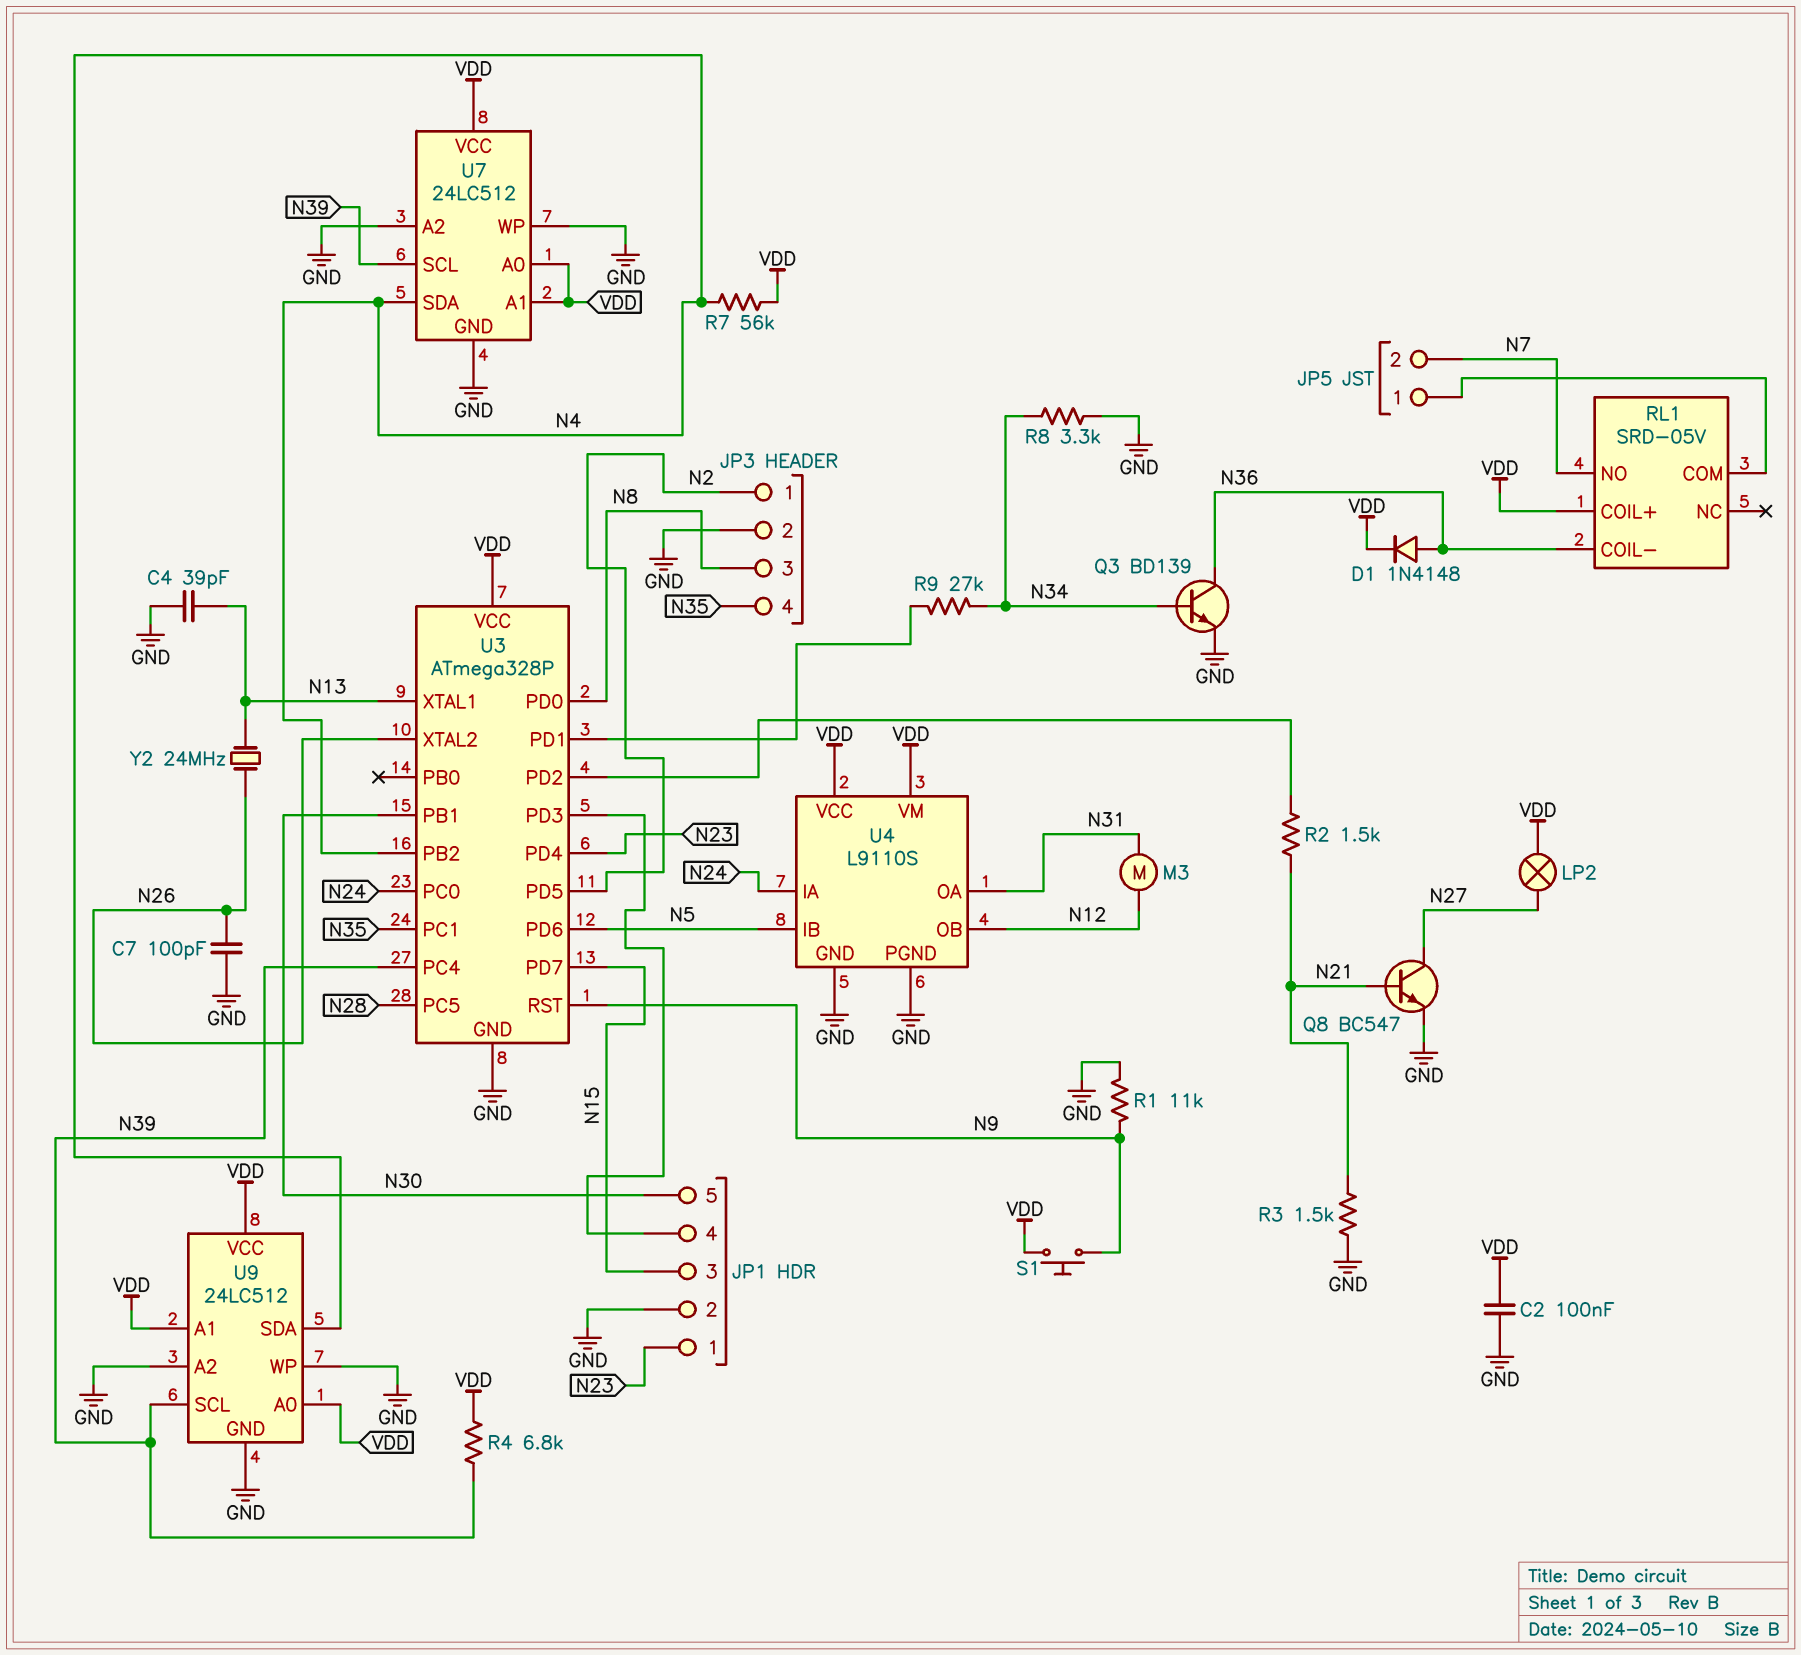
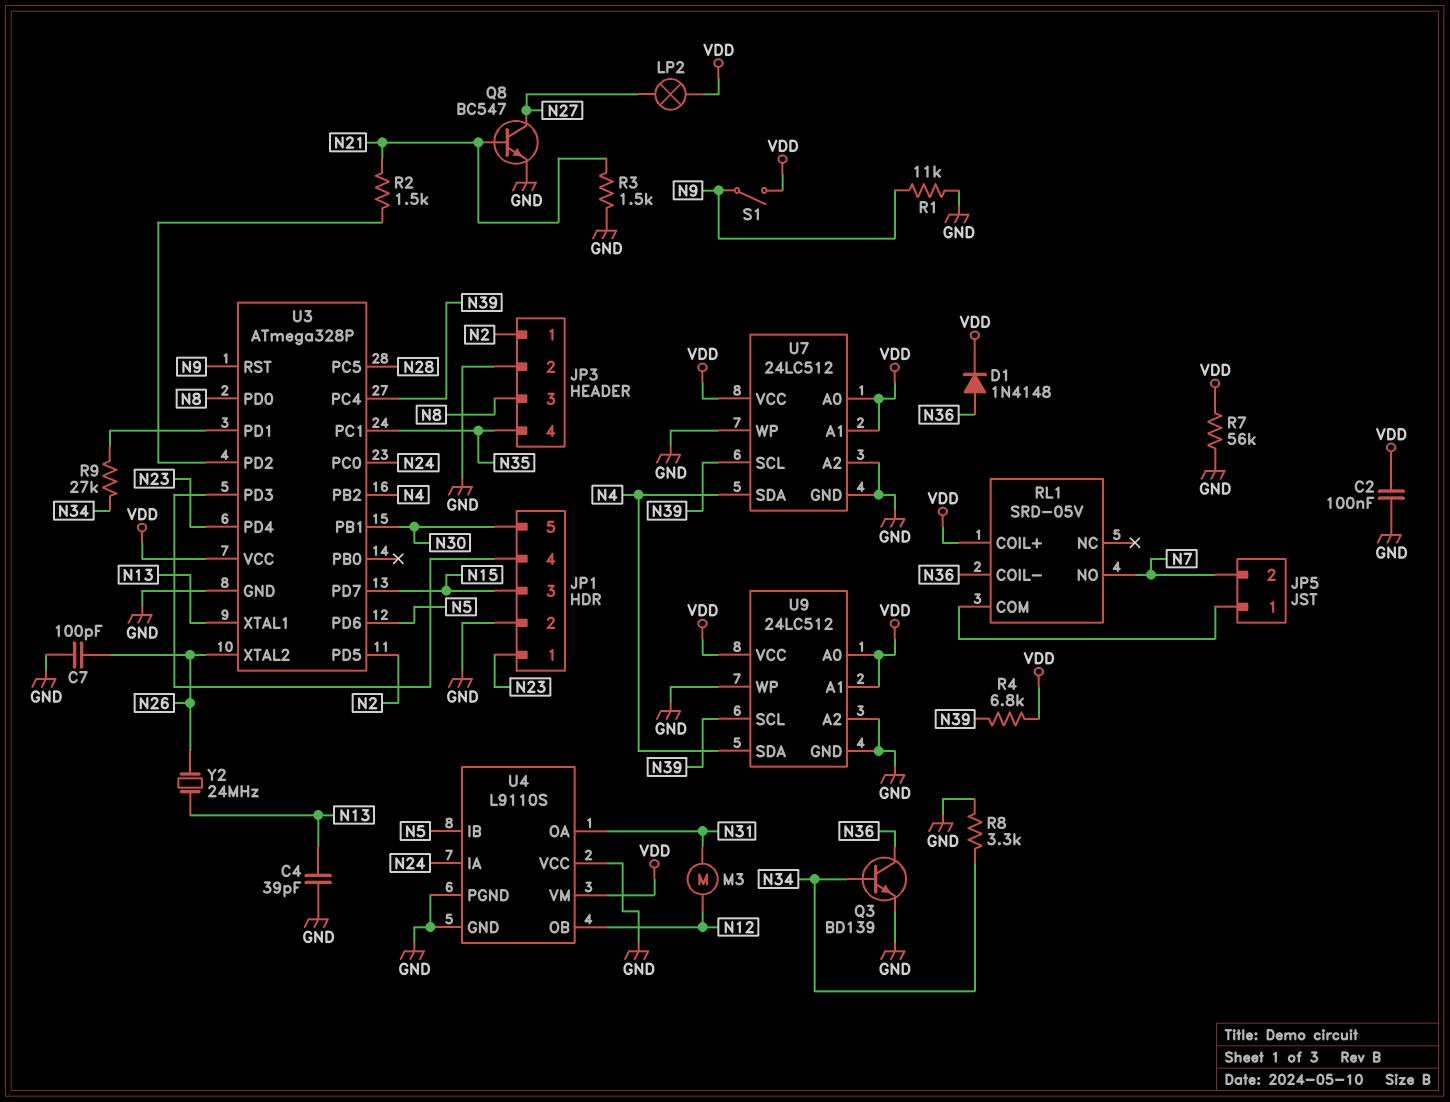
R7: 56k (N4, VDD) -> 56k (GND, VDD)
S1: button (N9, VDD) -> switch (N9, VDD)
U4 pin VCC: VDD -> GND

